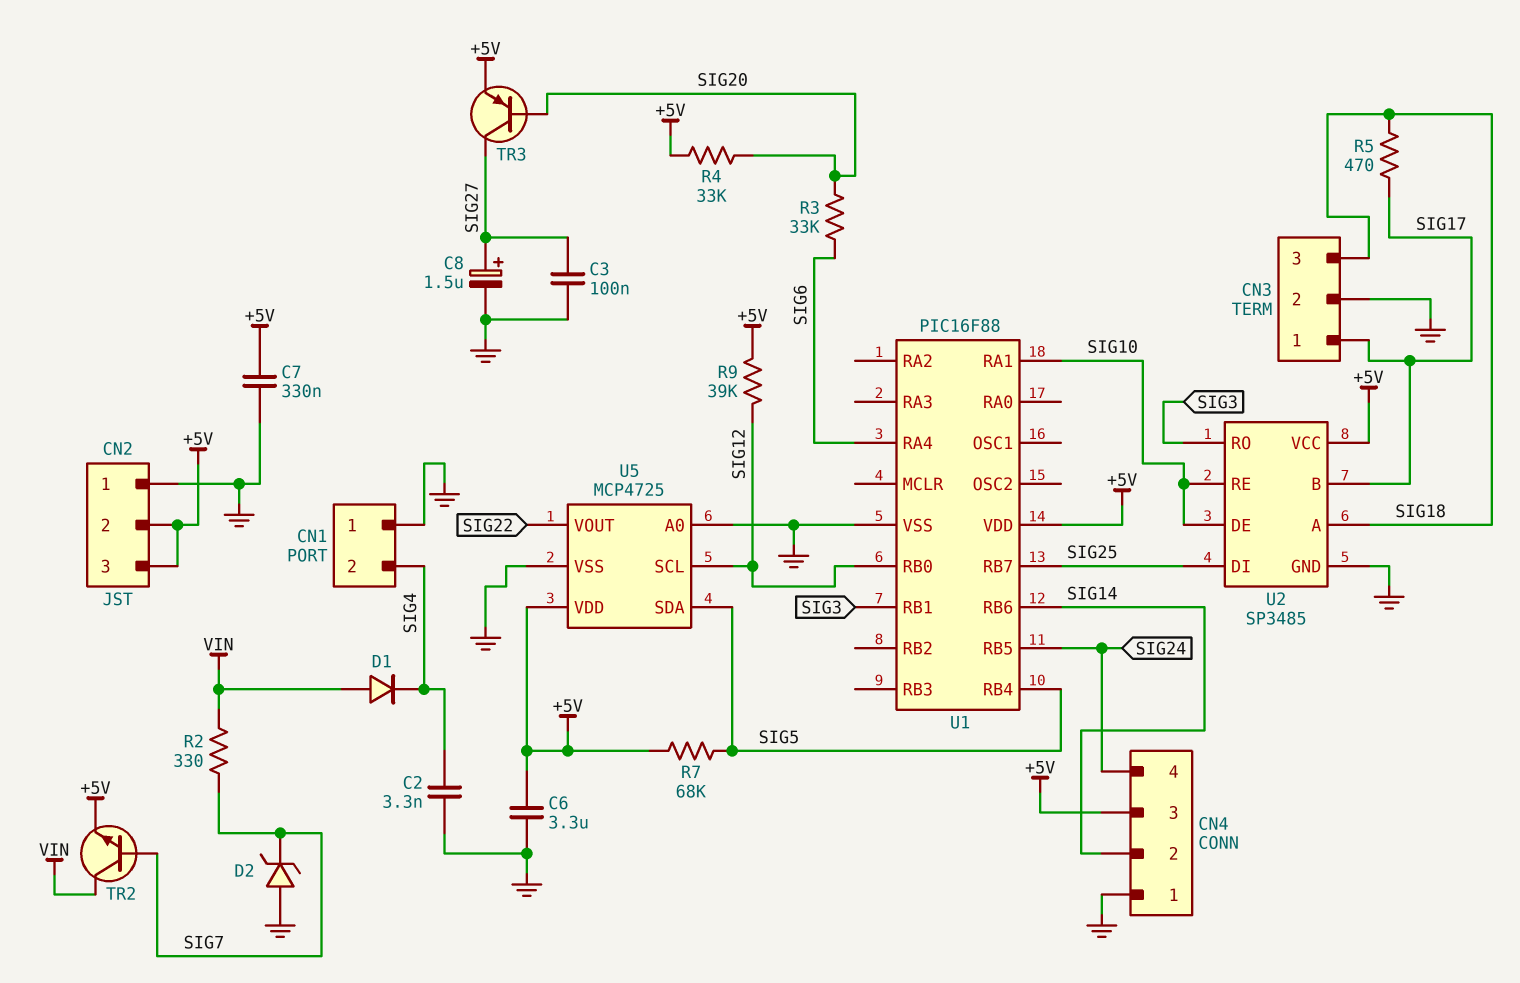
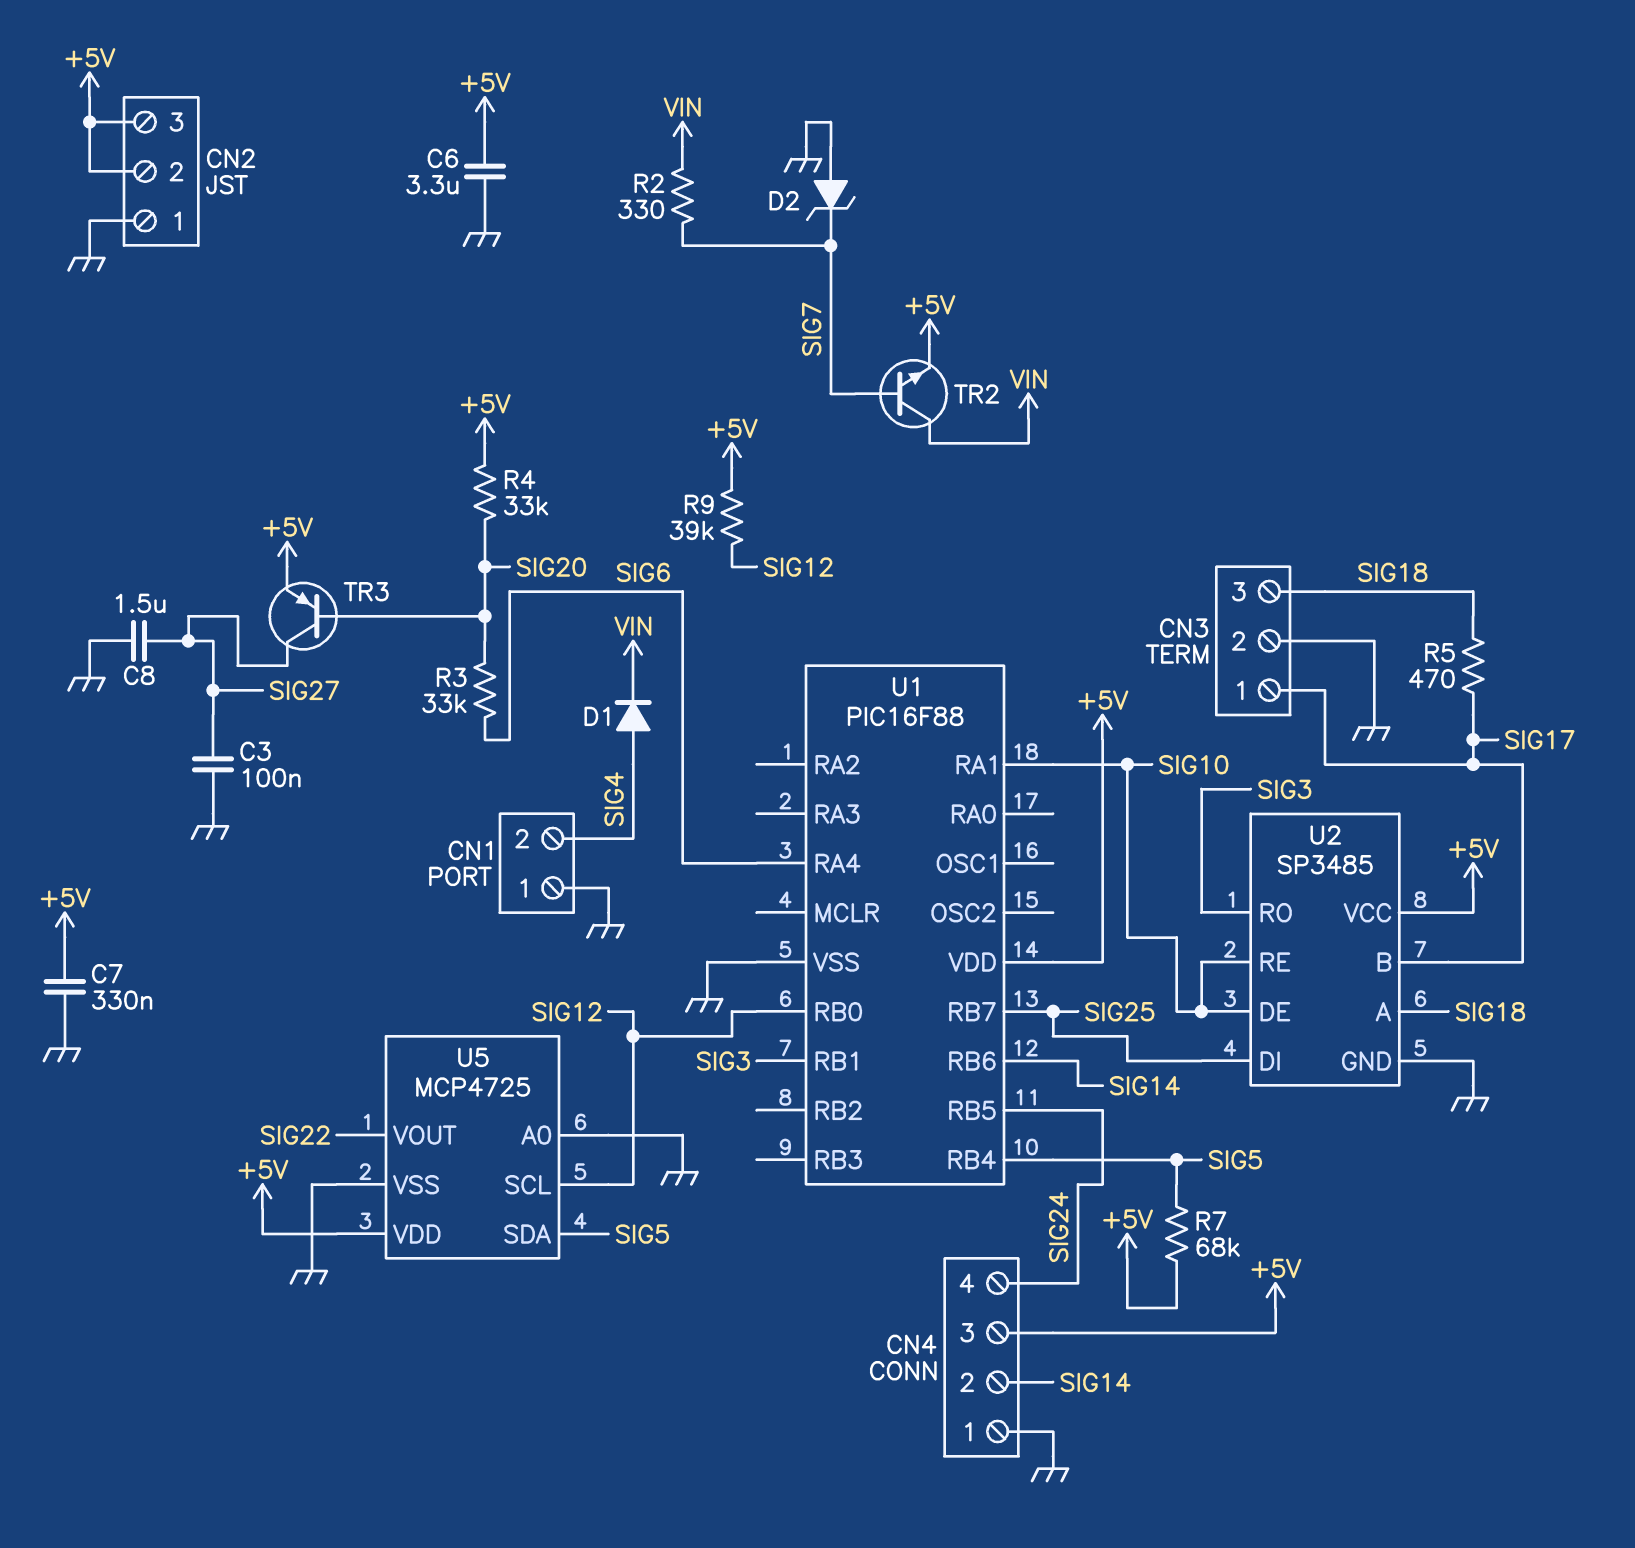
C2: 3.3nF (GND, SIG4) -> none
C8: 1.5uF (plus SIG27, minus GND) -> 1.5uF (GND, SIG27)
D1: diode (A VIN, K SIG4) -> diode (A SIG4, K VIN)

